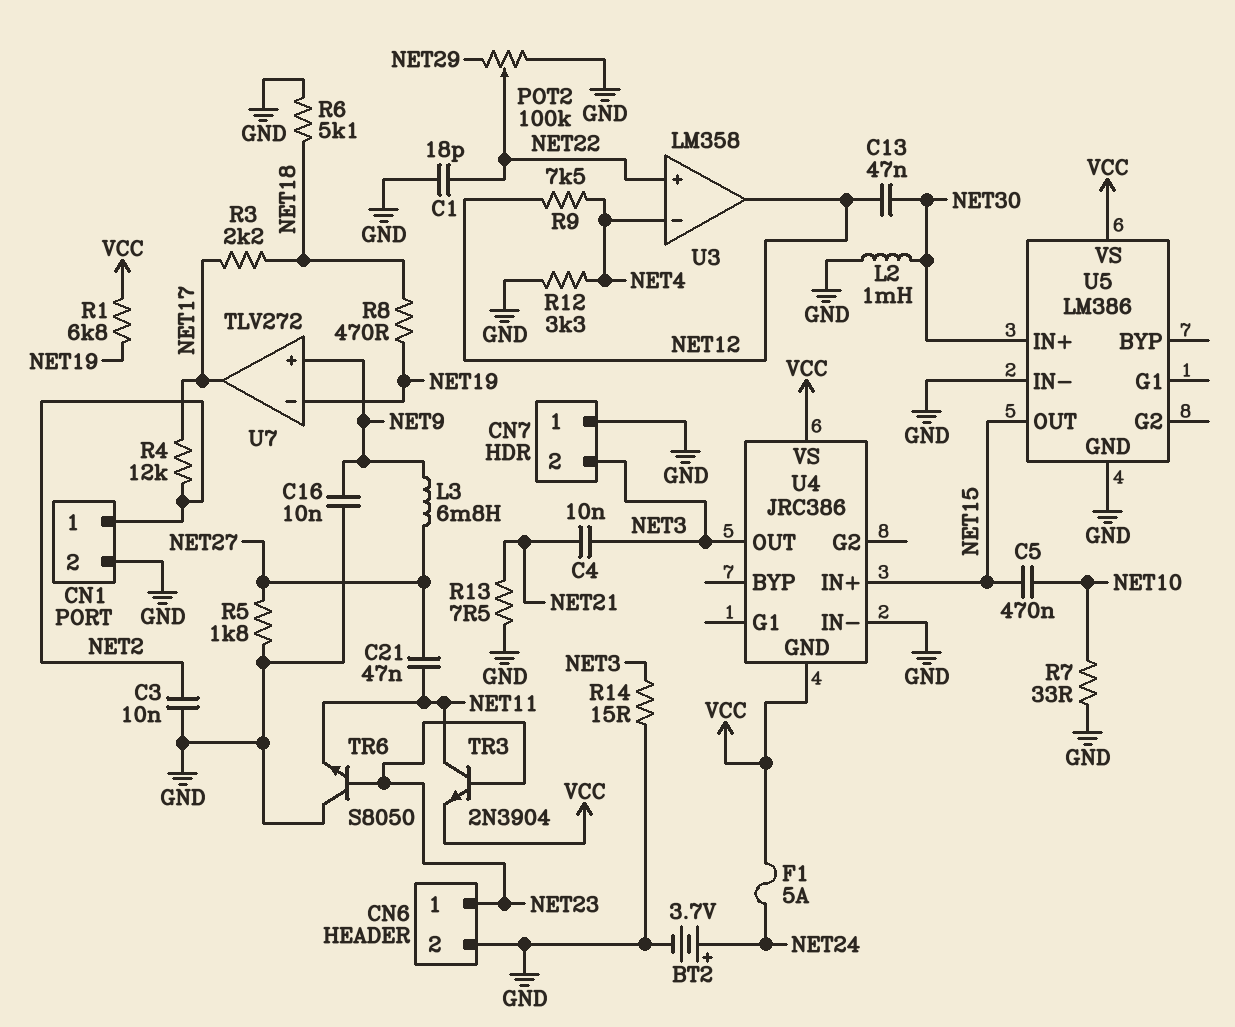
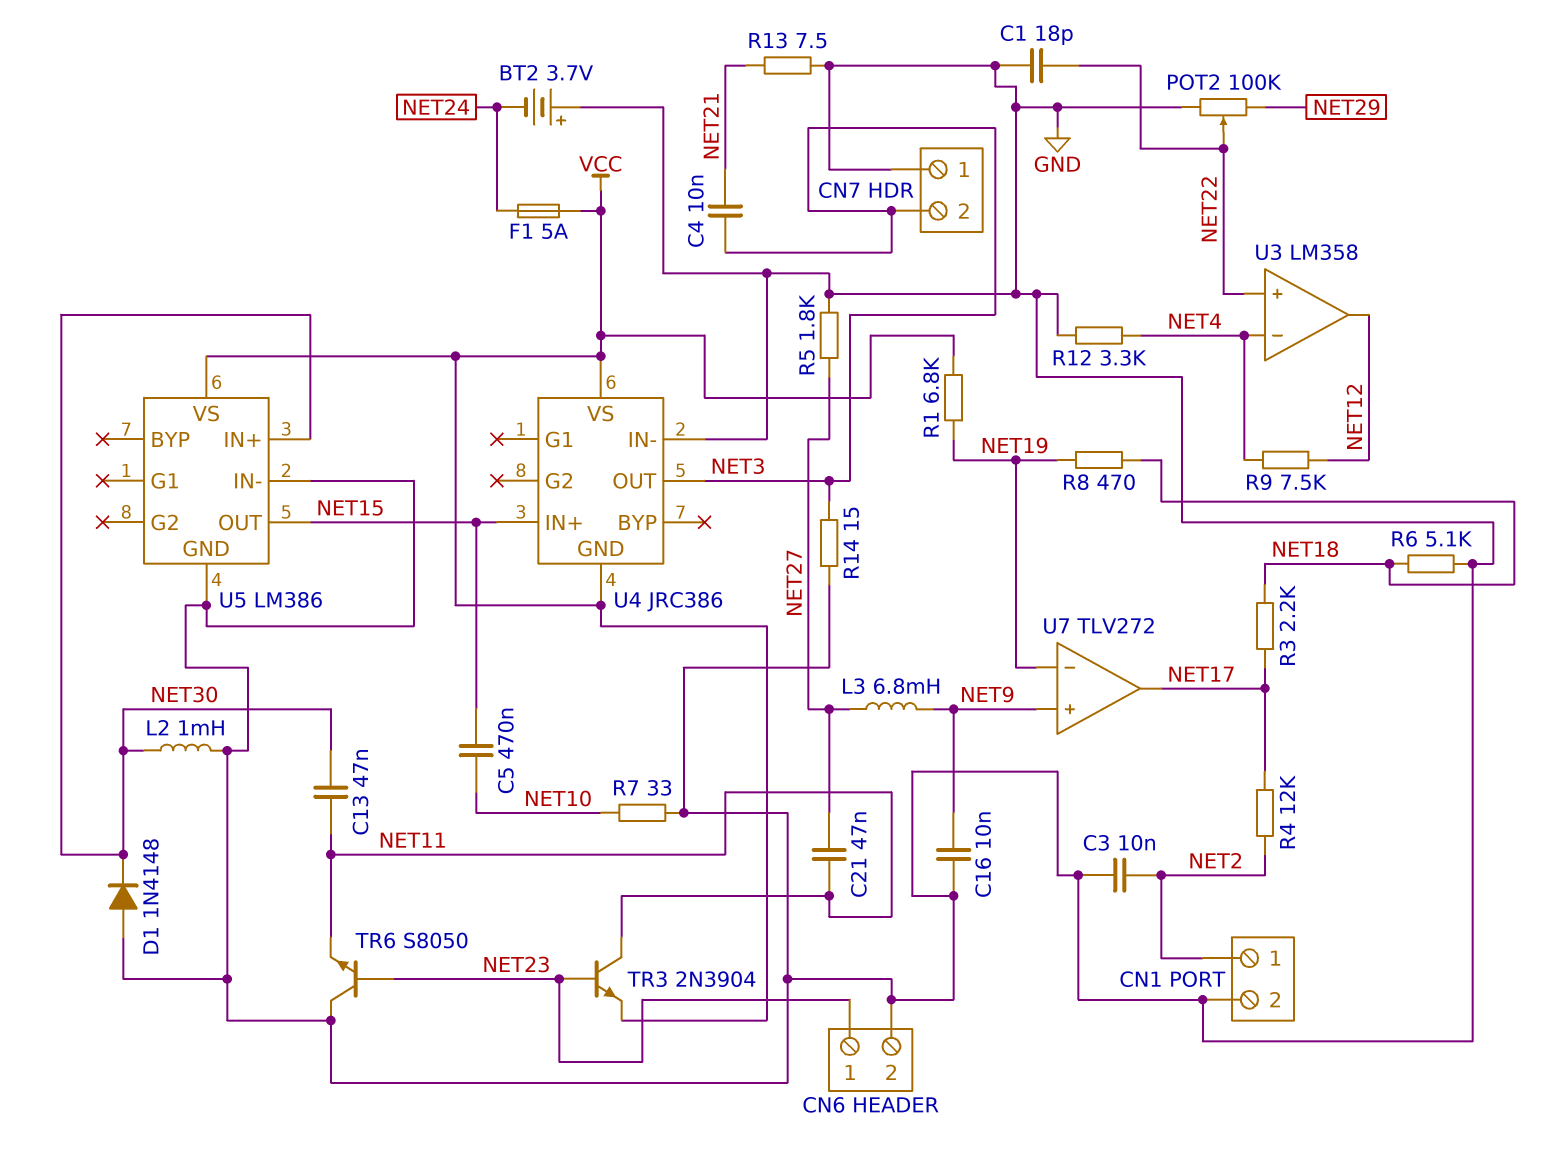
BT2: 3.7V (plus NET24, minus GND) -> 3.7V (plus GND, minus NET24)
C13: 47nF (NET12, NET30) -> 47nF (NET11, NET30)
D1: none -> diode 1N4148 (A GND, K NET30)

